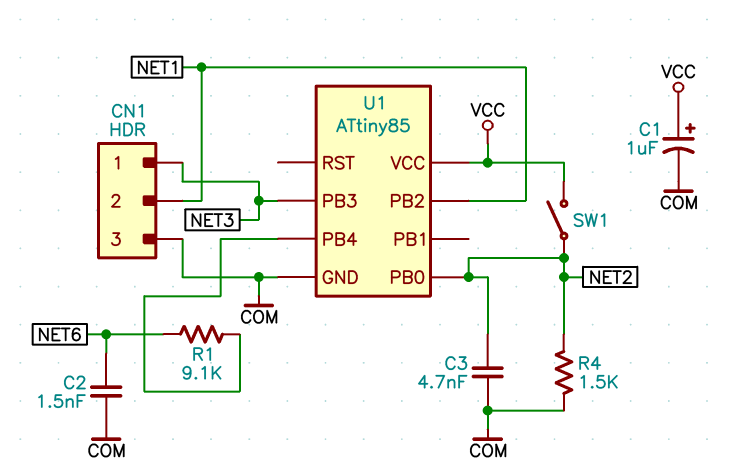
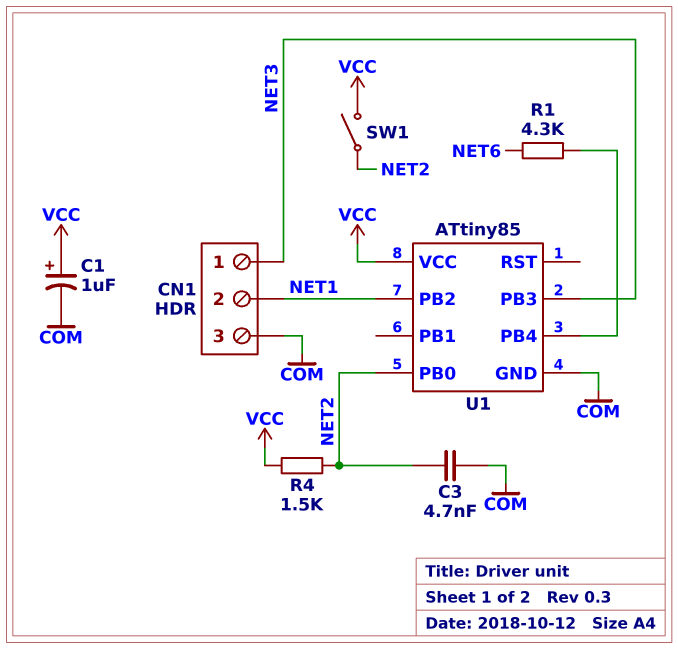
C2: 1.5nF (COM, NET6) -> none
R1: 9.1k (NET6, U1/PB4) -> 4.3k (NET6, U1/PB4)
R4: 1.5k (COM, NET2) -> 1.5k (NET2, VCC)

